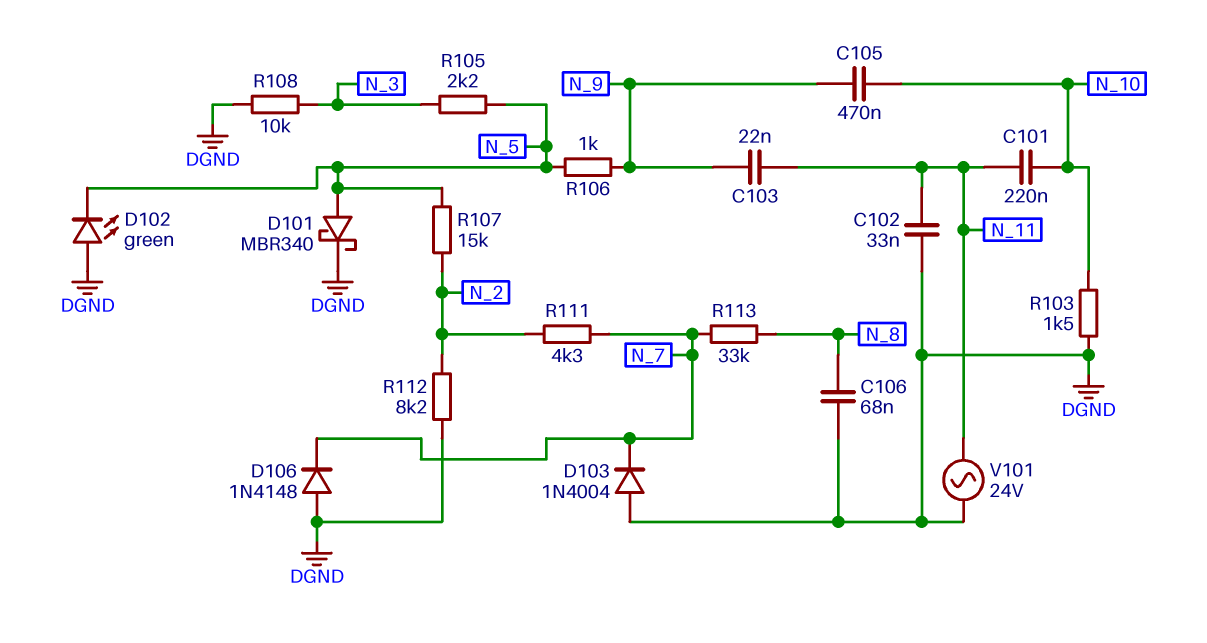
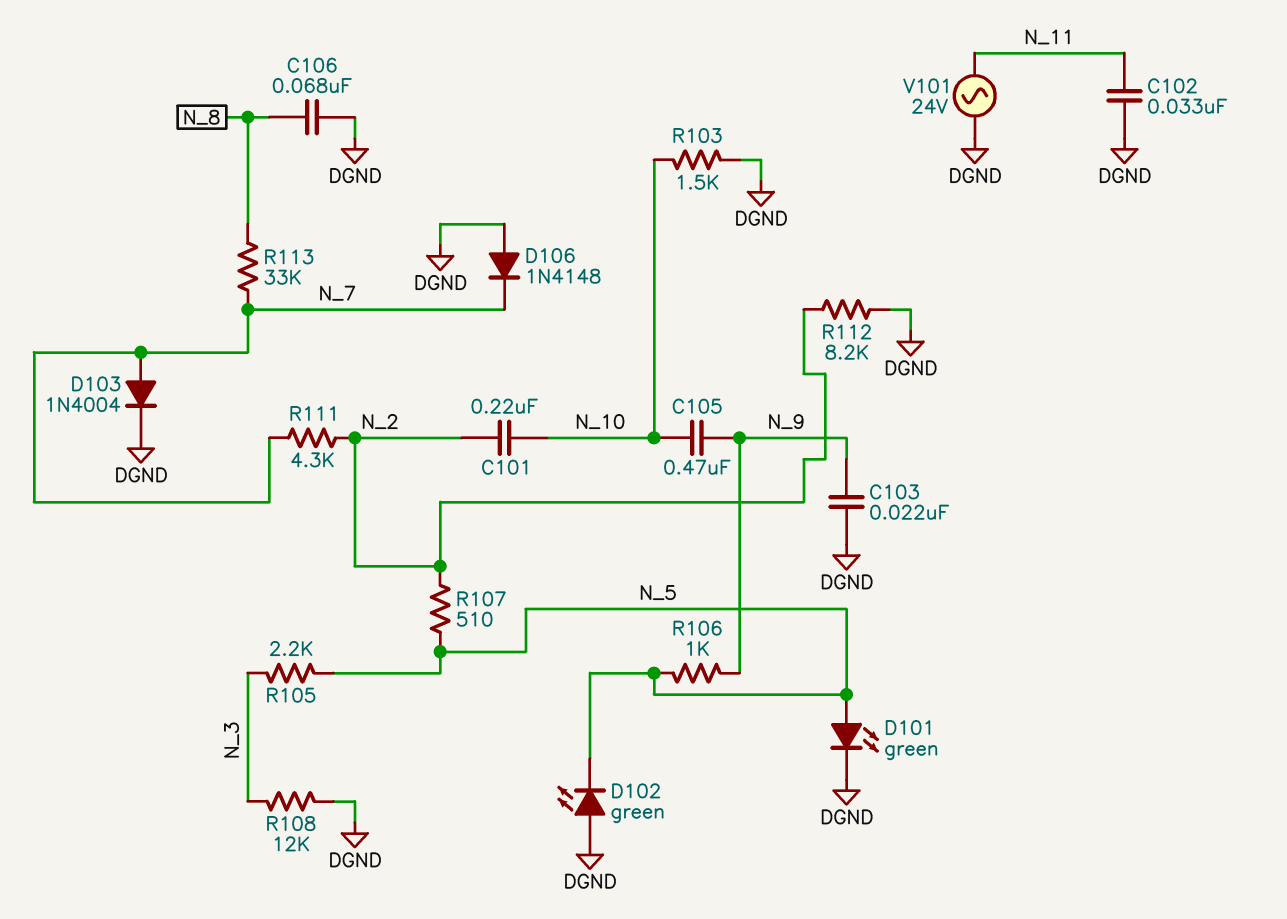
C101: 220nF (N_10, N_11) -> 220nF (N_2, N_10)
C103: 22nF (N_9, N_11) -> 22nF (DGND, N_9)
D101: schottky MBR340 (A N_5, K DGND) -> LED green (A N_5, K DGND)
D103: diode 1N4004 (A DGND, K N_7) -> diode 1N4004 (A N_7, K DGND)
R107: 15k (N_2, N_5) -> 510 (N_2, N_5)
R108: 10k (DGND, N_3) -> 12k (DGND, N_3)

